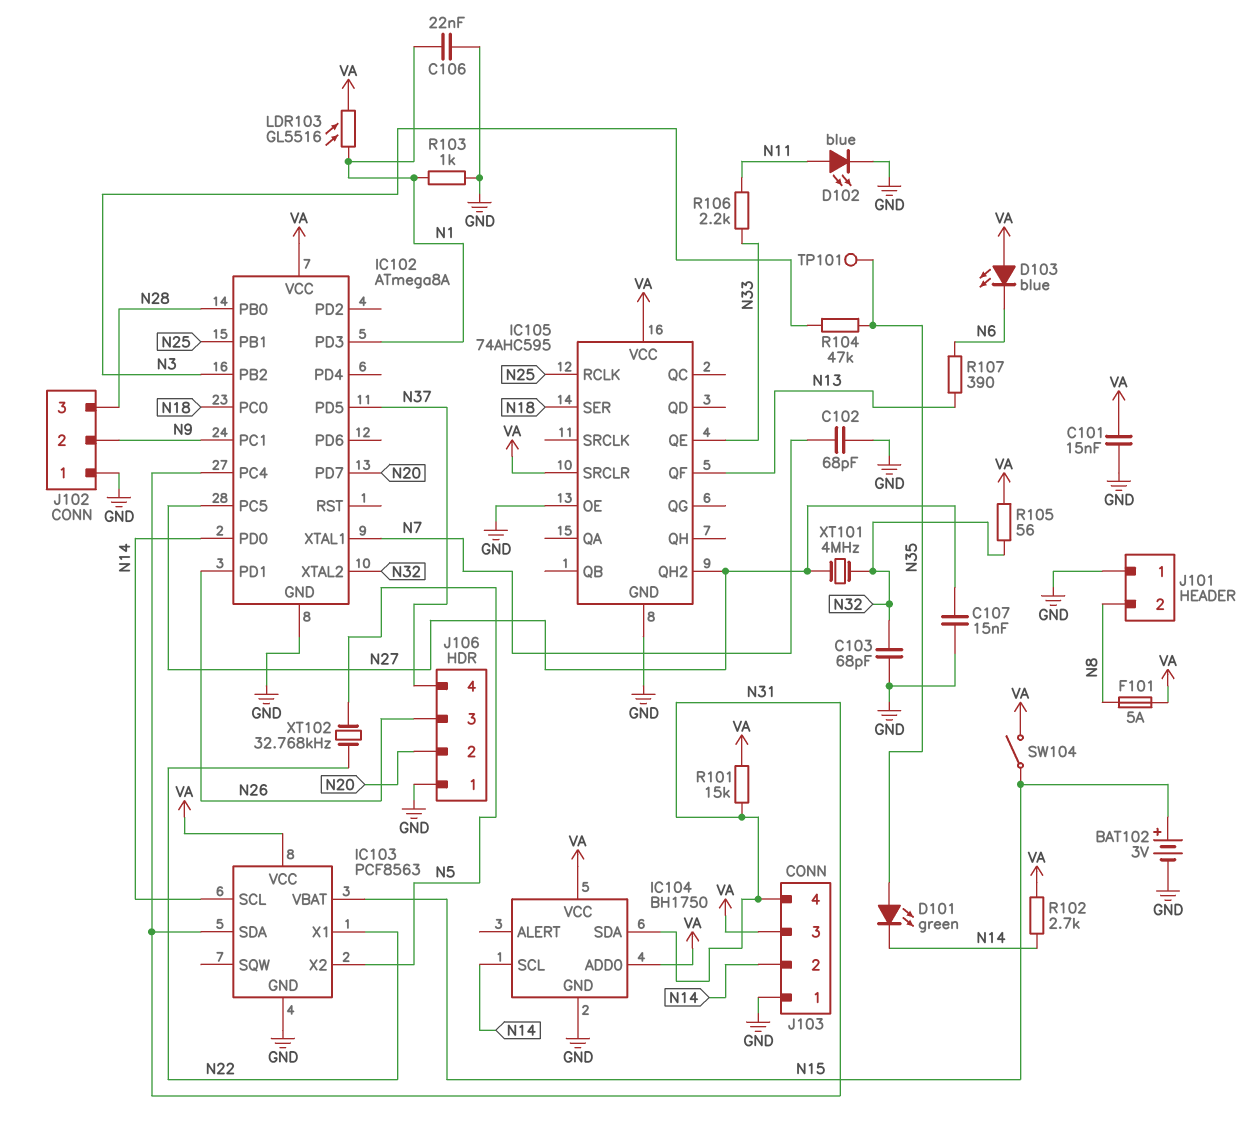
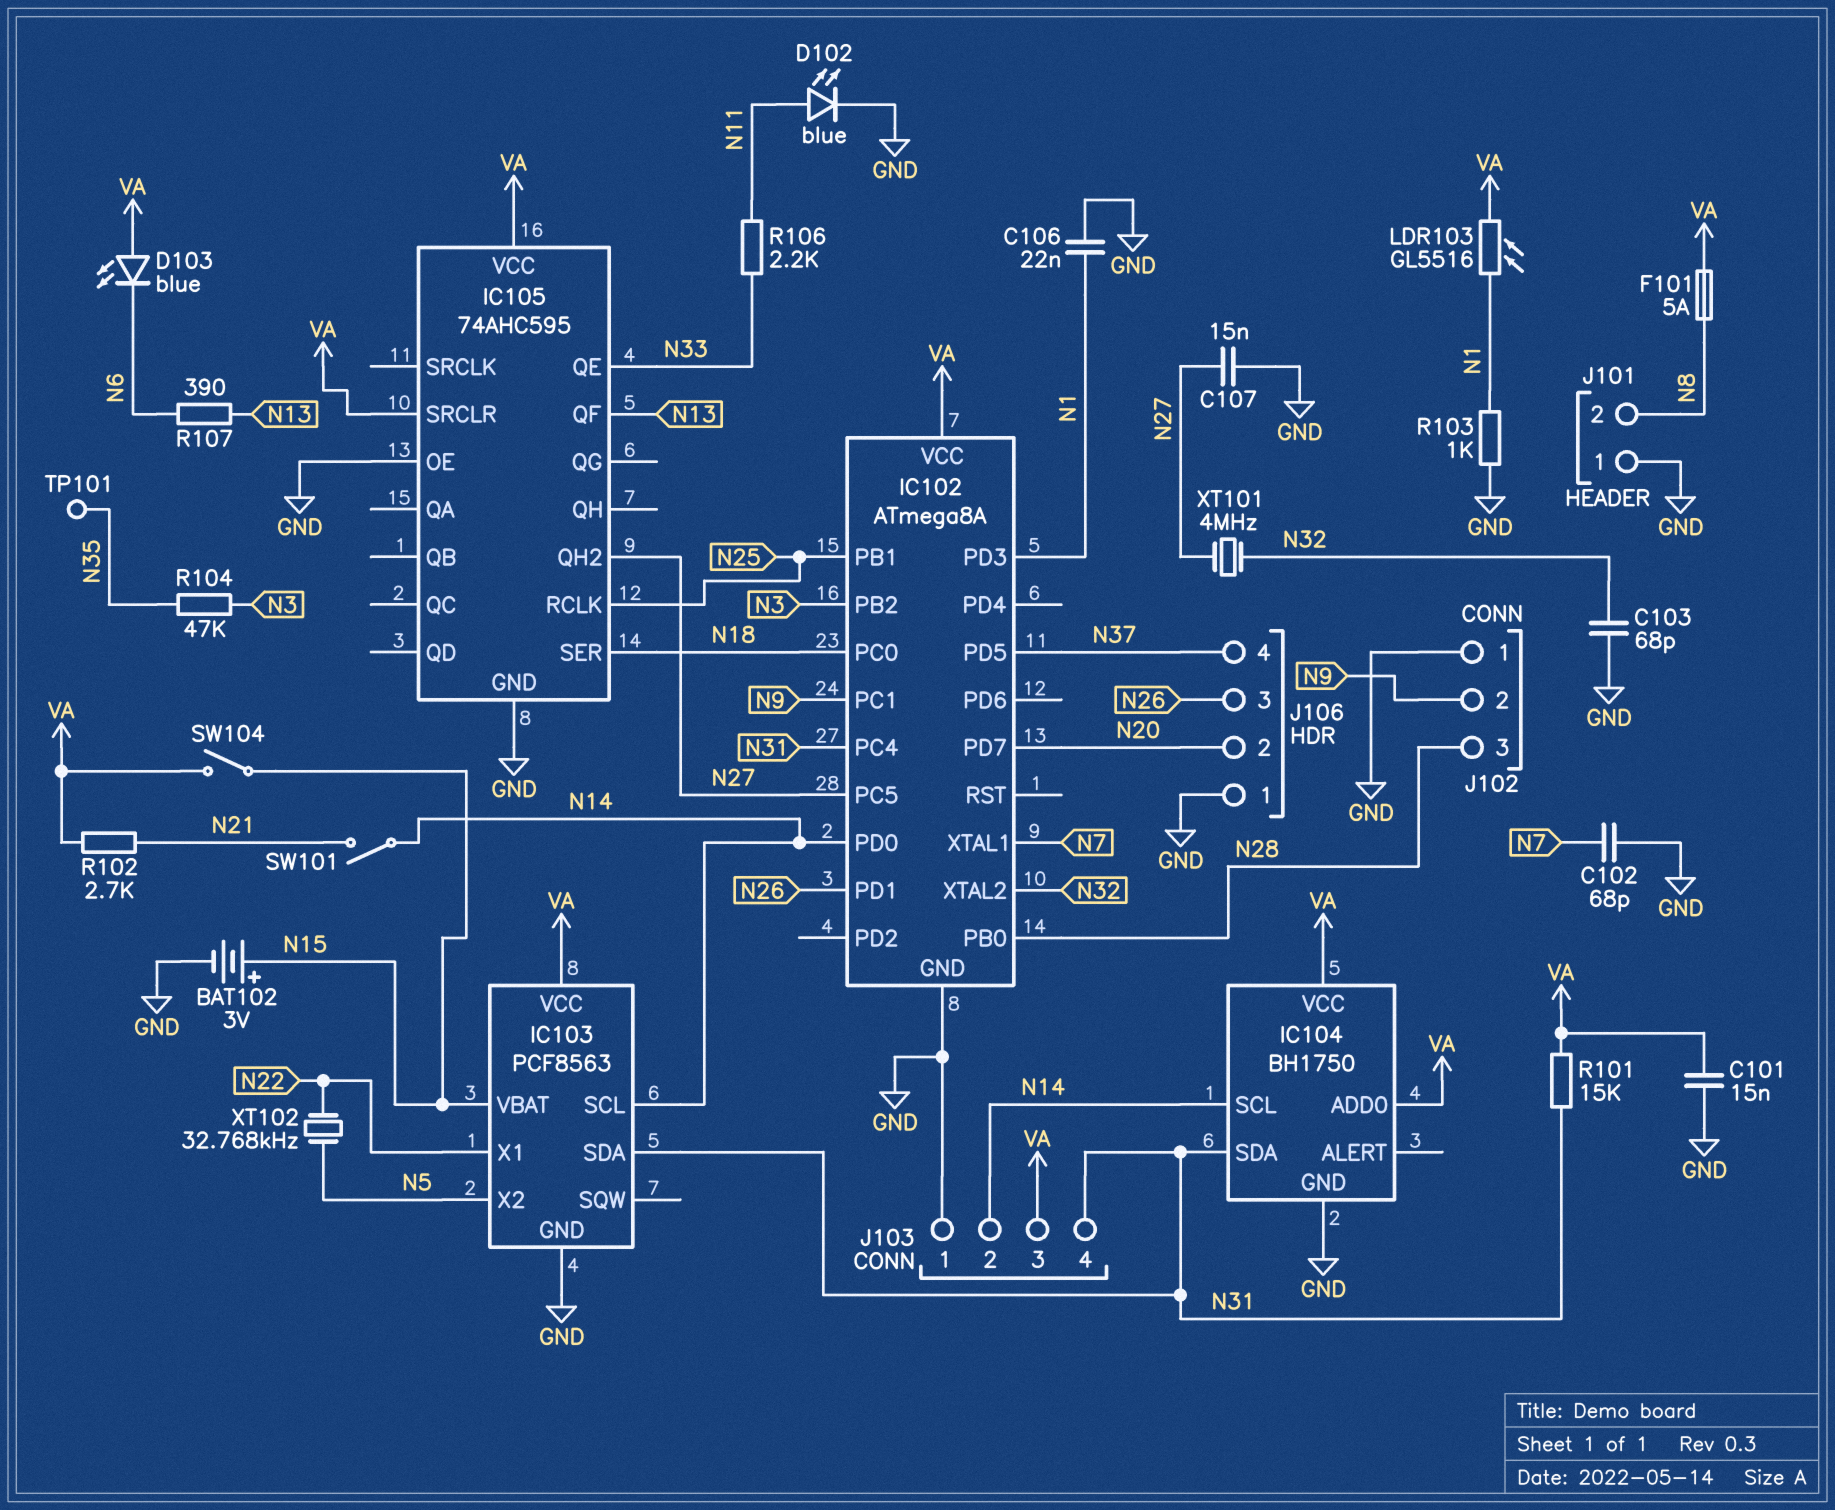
D101: LED green (A N35, K N14) -> none
R102: 2.7k (N14, VA) -> 2.7k (N21, VA)
R105: 56 (N32, VA) -> none
SW101: none -> switch (N14, N21)

